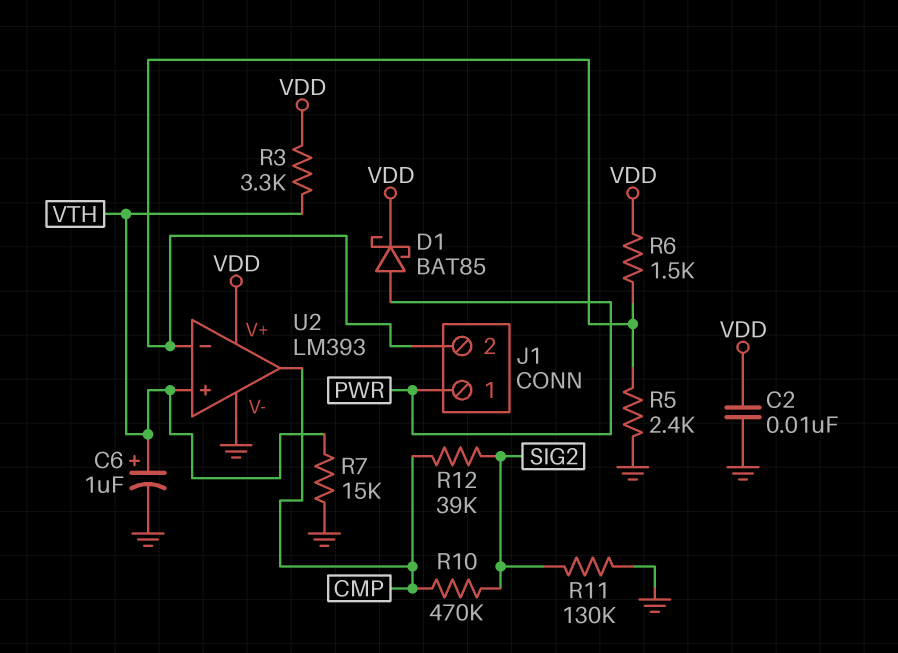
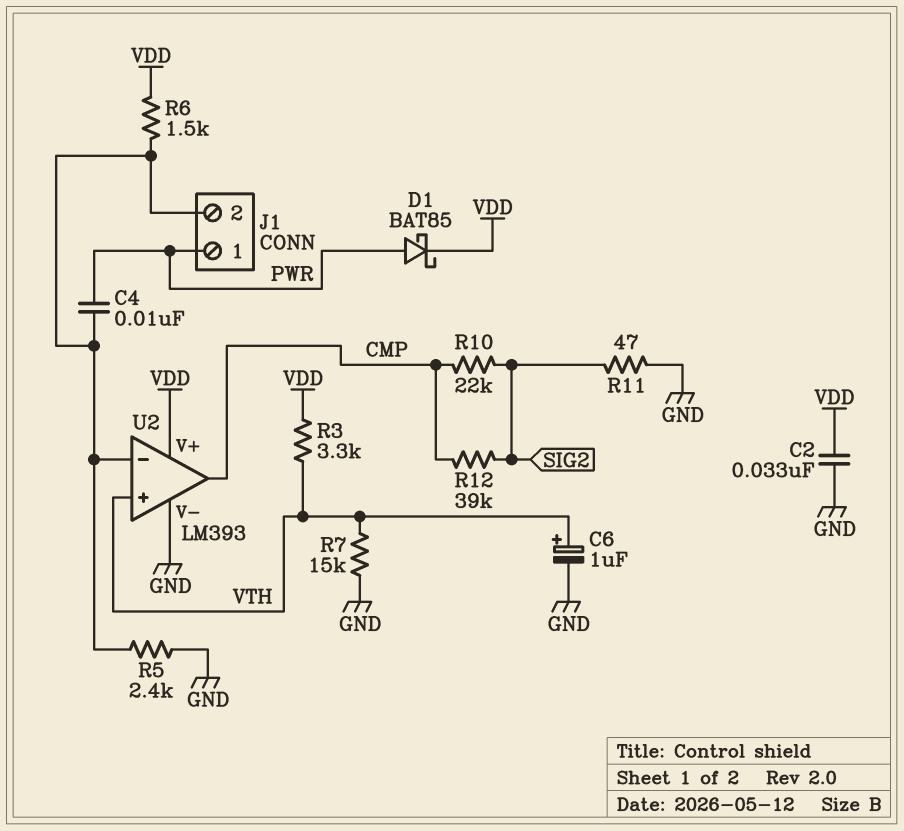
C2: 10nF (GND, VDD) -> 33nF (GND, VDD)
C4: none -> 10nF (J1/2, PWR)
R10: 470k (CMP, SIG2) -> 22k (CMP, SIG2)
R11: 130k (GND, SIG2) -> 47 (GND, SIG2)

